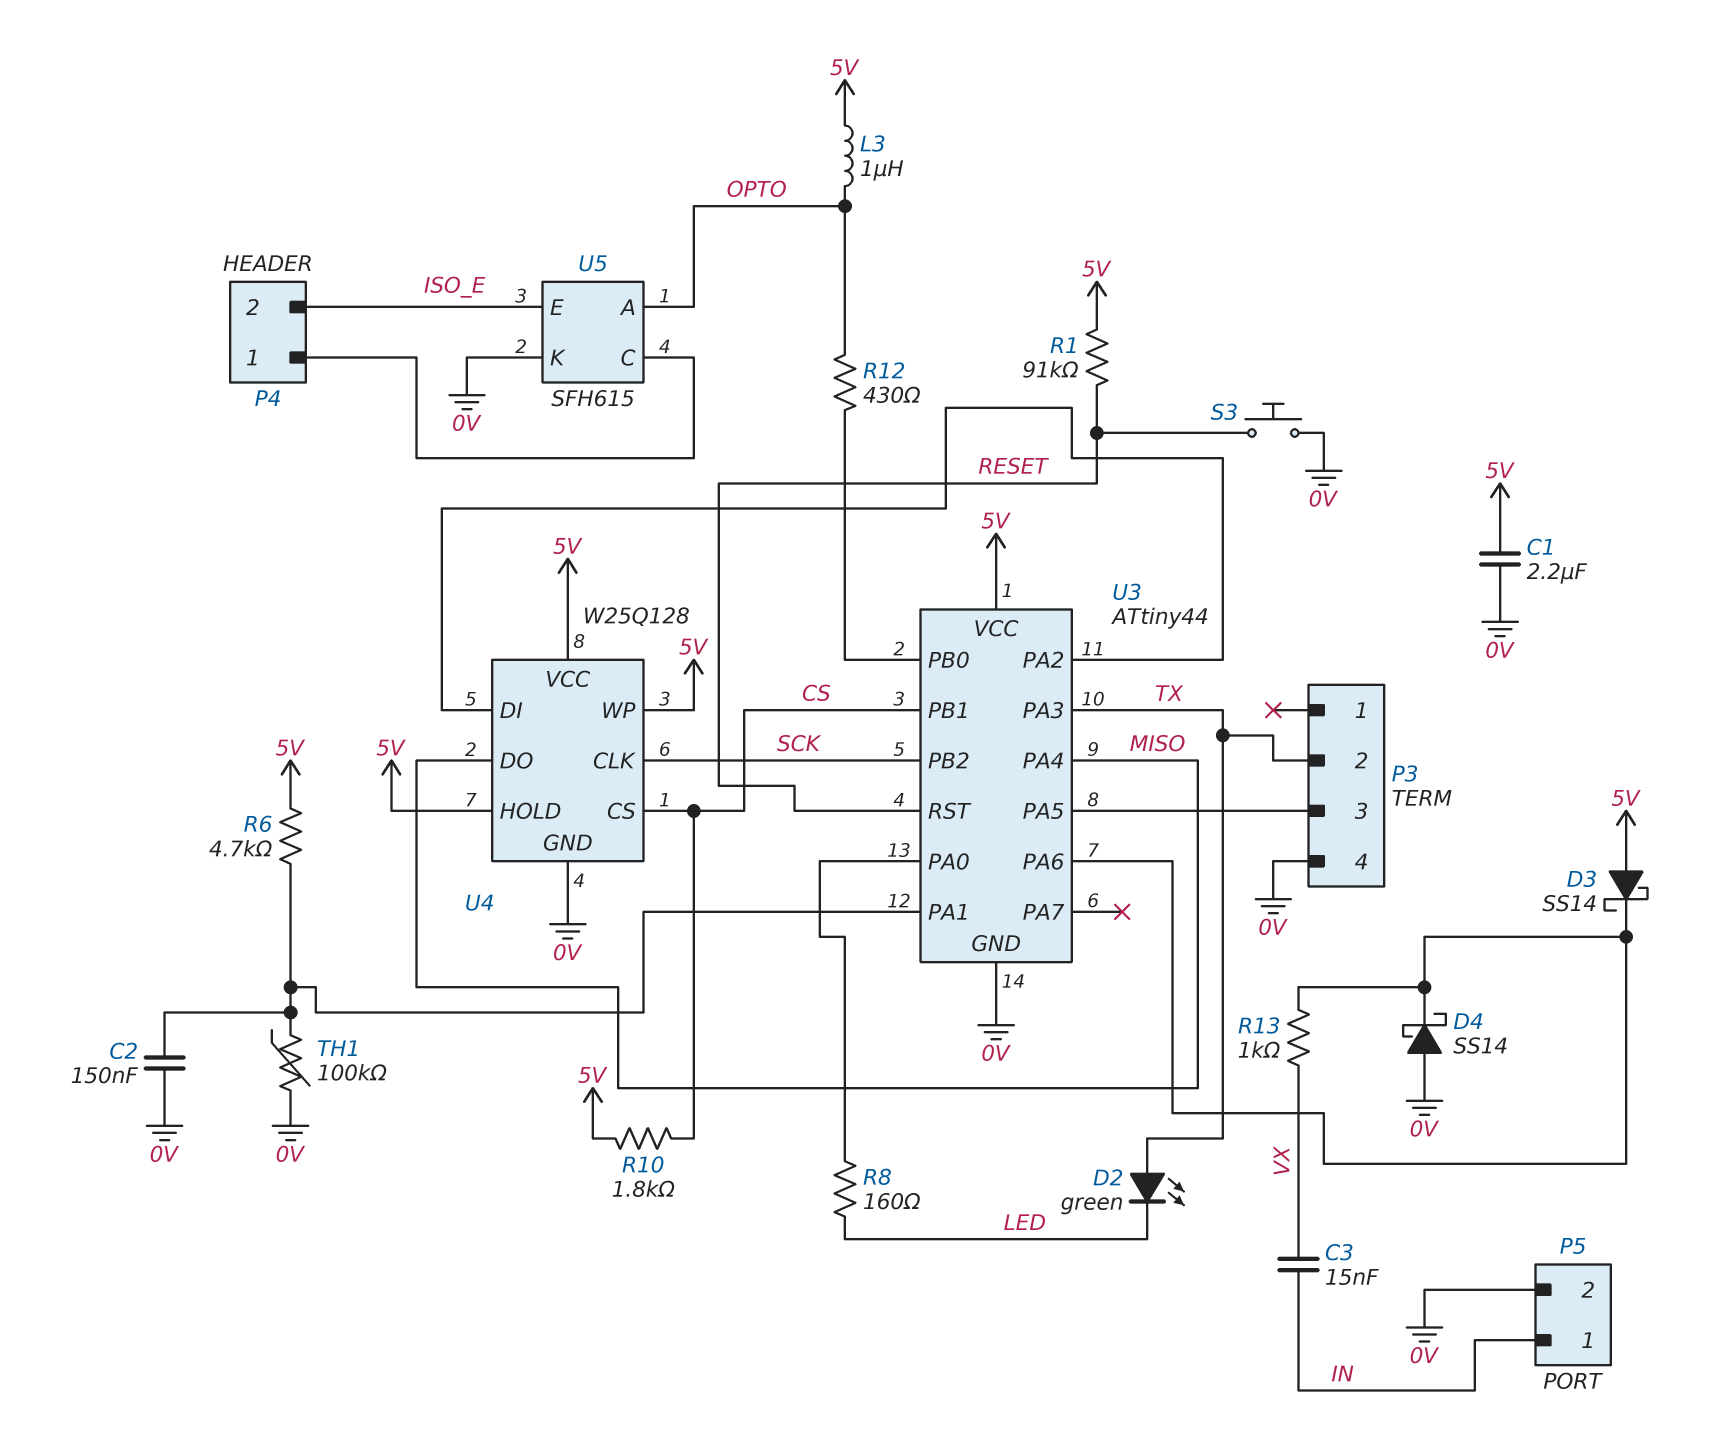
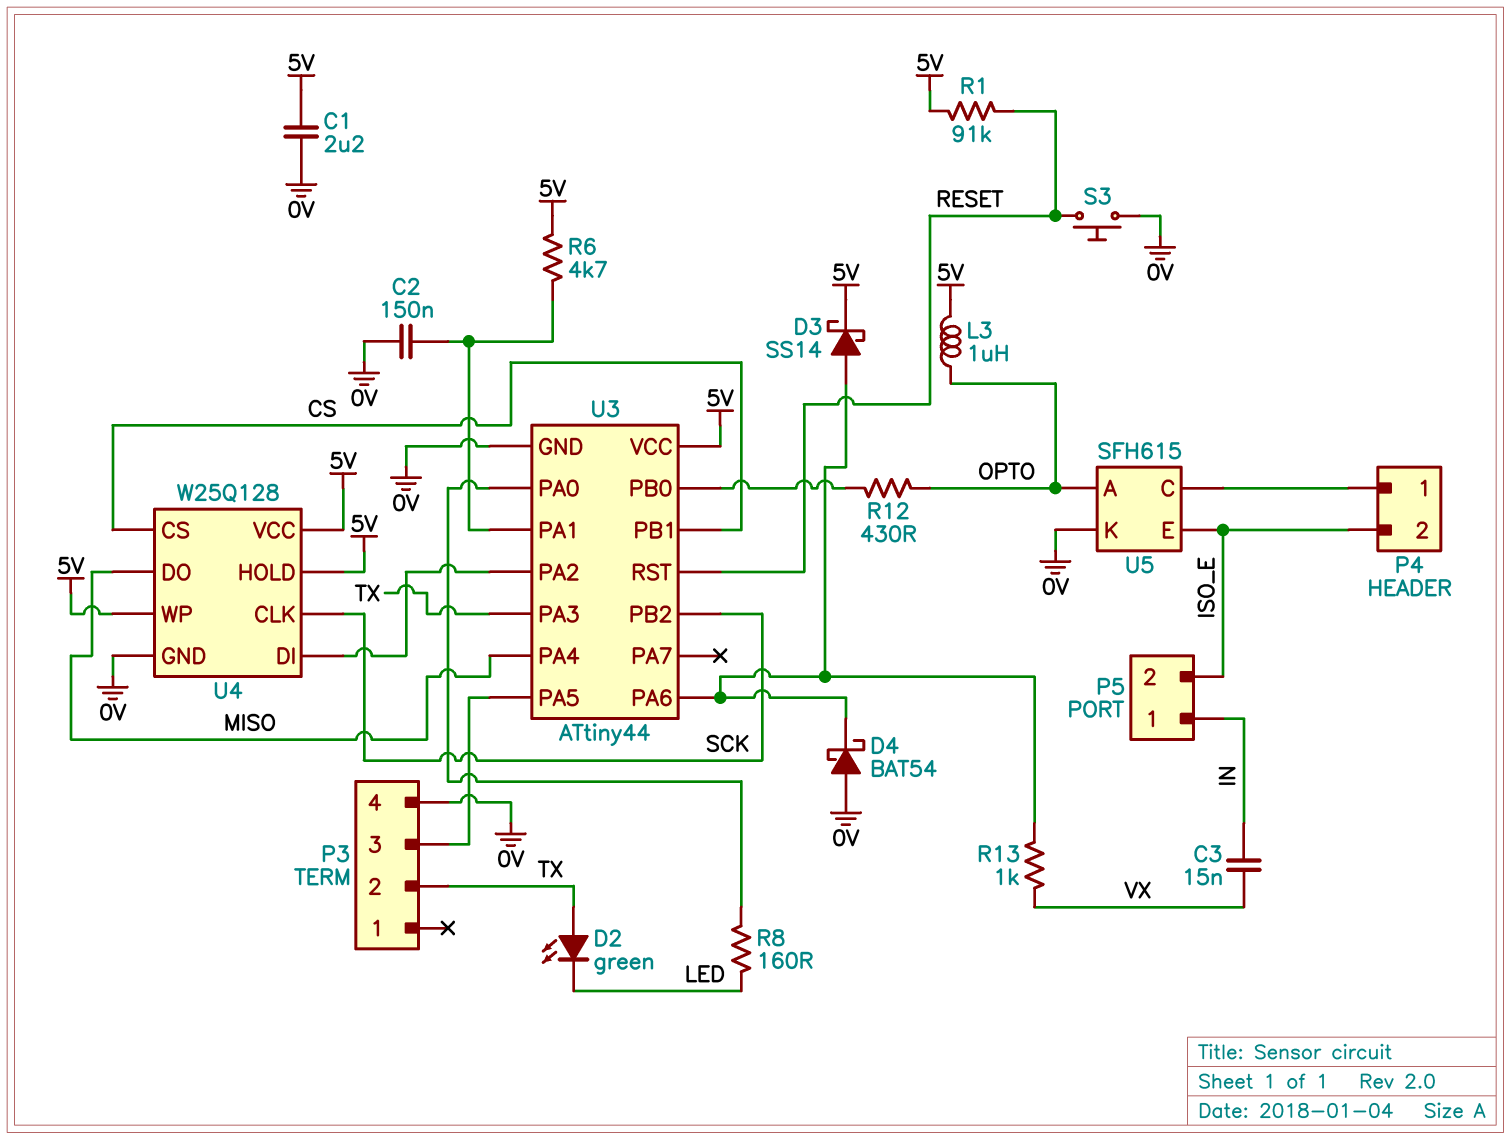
D3: schottky SS14 (A 5V, K U3/PA6) -> schottky SS14 (A U3/PA6, K 5V)
D4: schottky SS14 (A 0V, K U3/PA6) -> schottky BAT54 (A 0V, K U3/PA6)
P5 pin 2: 0V -> ISO_E
R10: 1.8k (5V, CS) -> none
TH1: 100k (0V, U3/PA1) -> none

